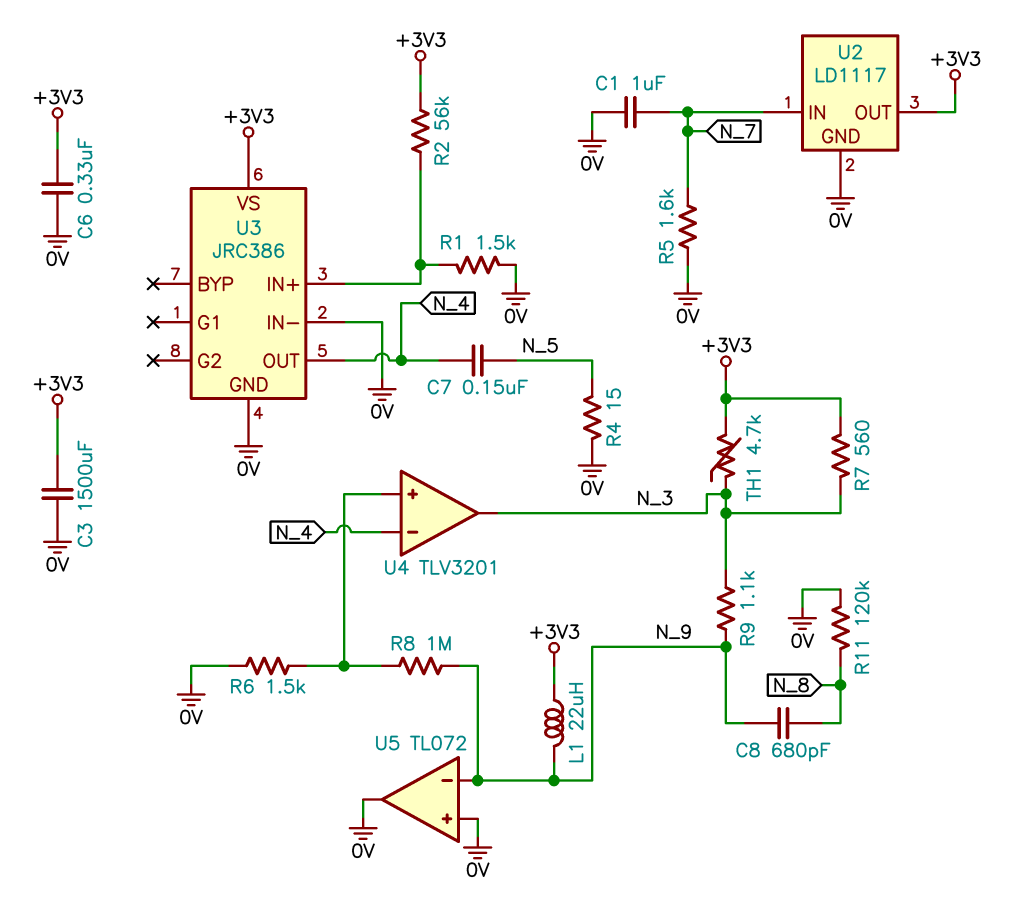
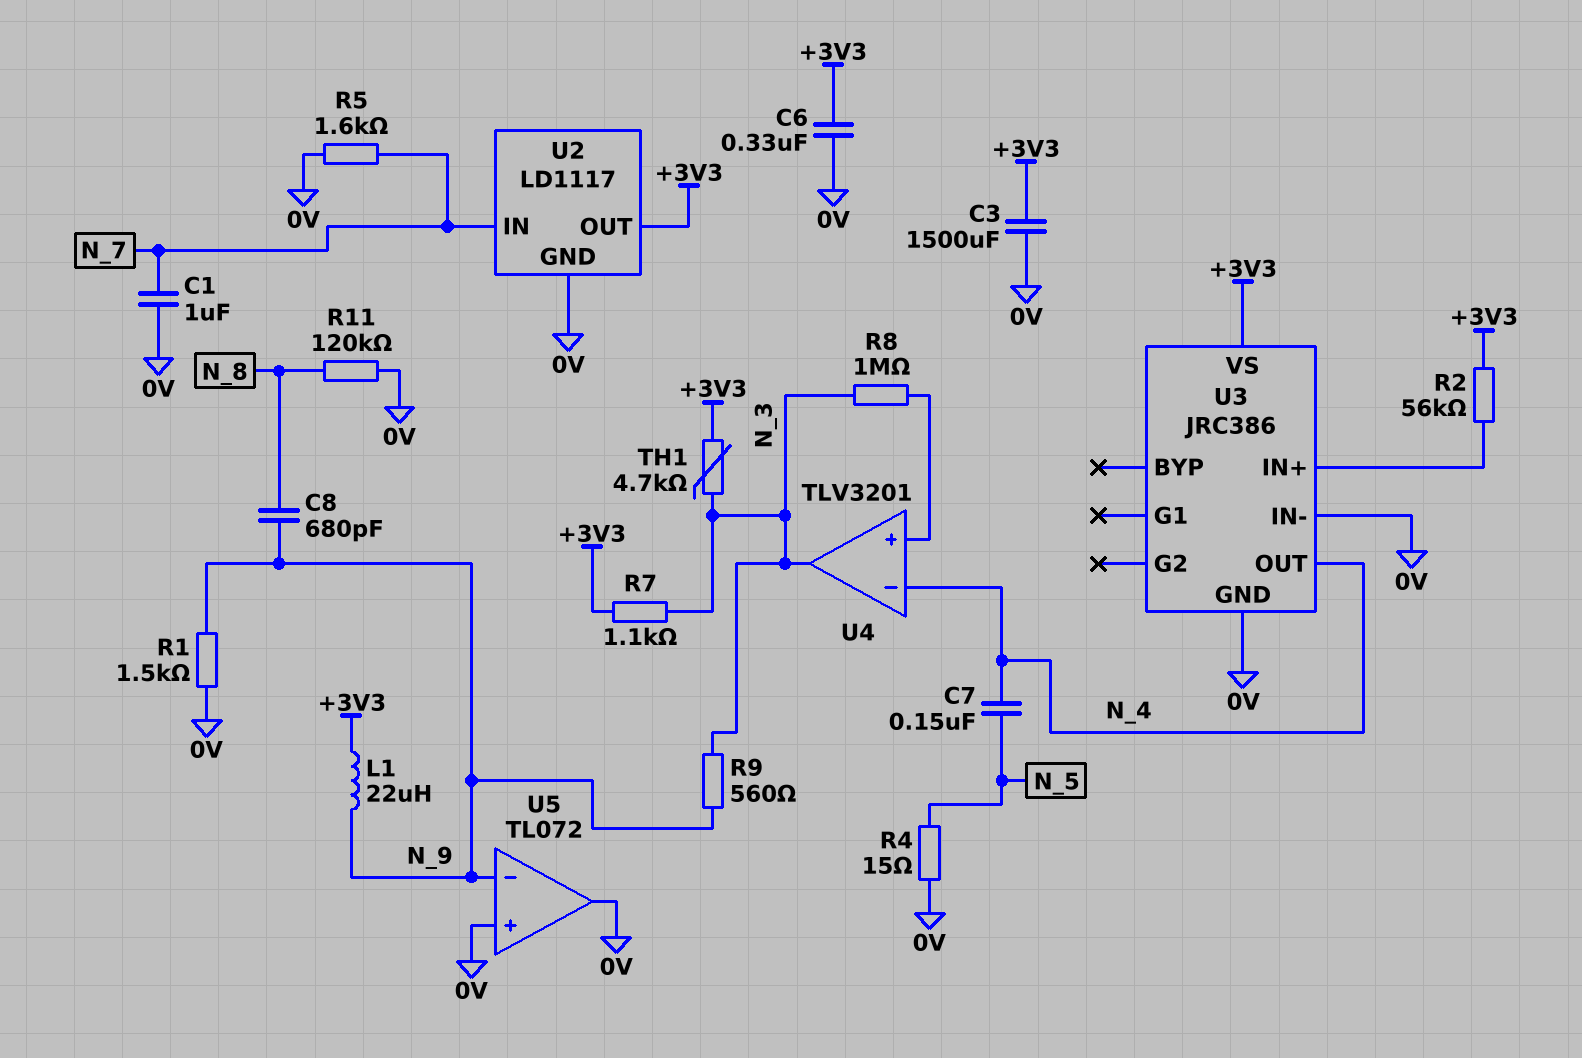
R1: 1.5k (0V, U3/IN+) -> 1.5k (0V, N_9)
R6: 1.5k (0V, U4/in+) -> none
R7: 560 (+3V3, N_3) -> 1.1k (+3V3, N_3)
R8: 1M (N_9, U4/in+) -> 1M (N_3, U4/in+)
R9: 1.1k (N_3, N_9) -> 560 (N_3, N_9)

